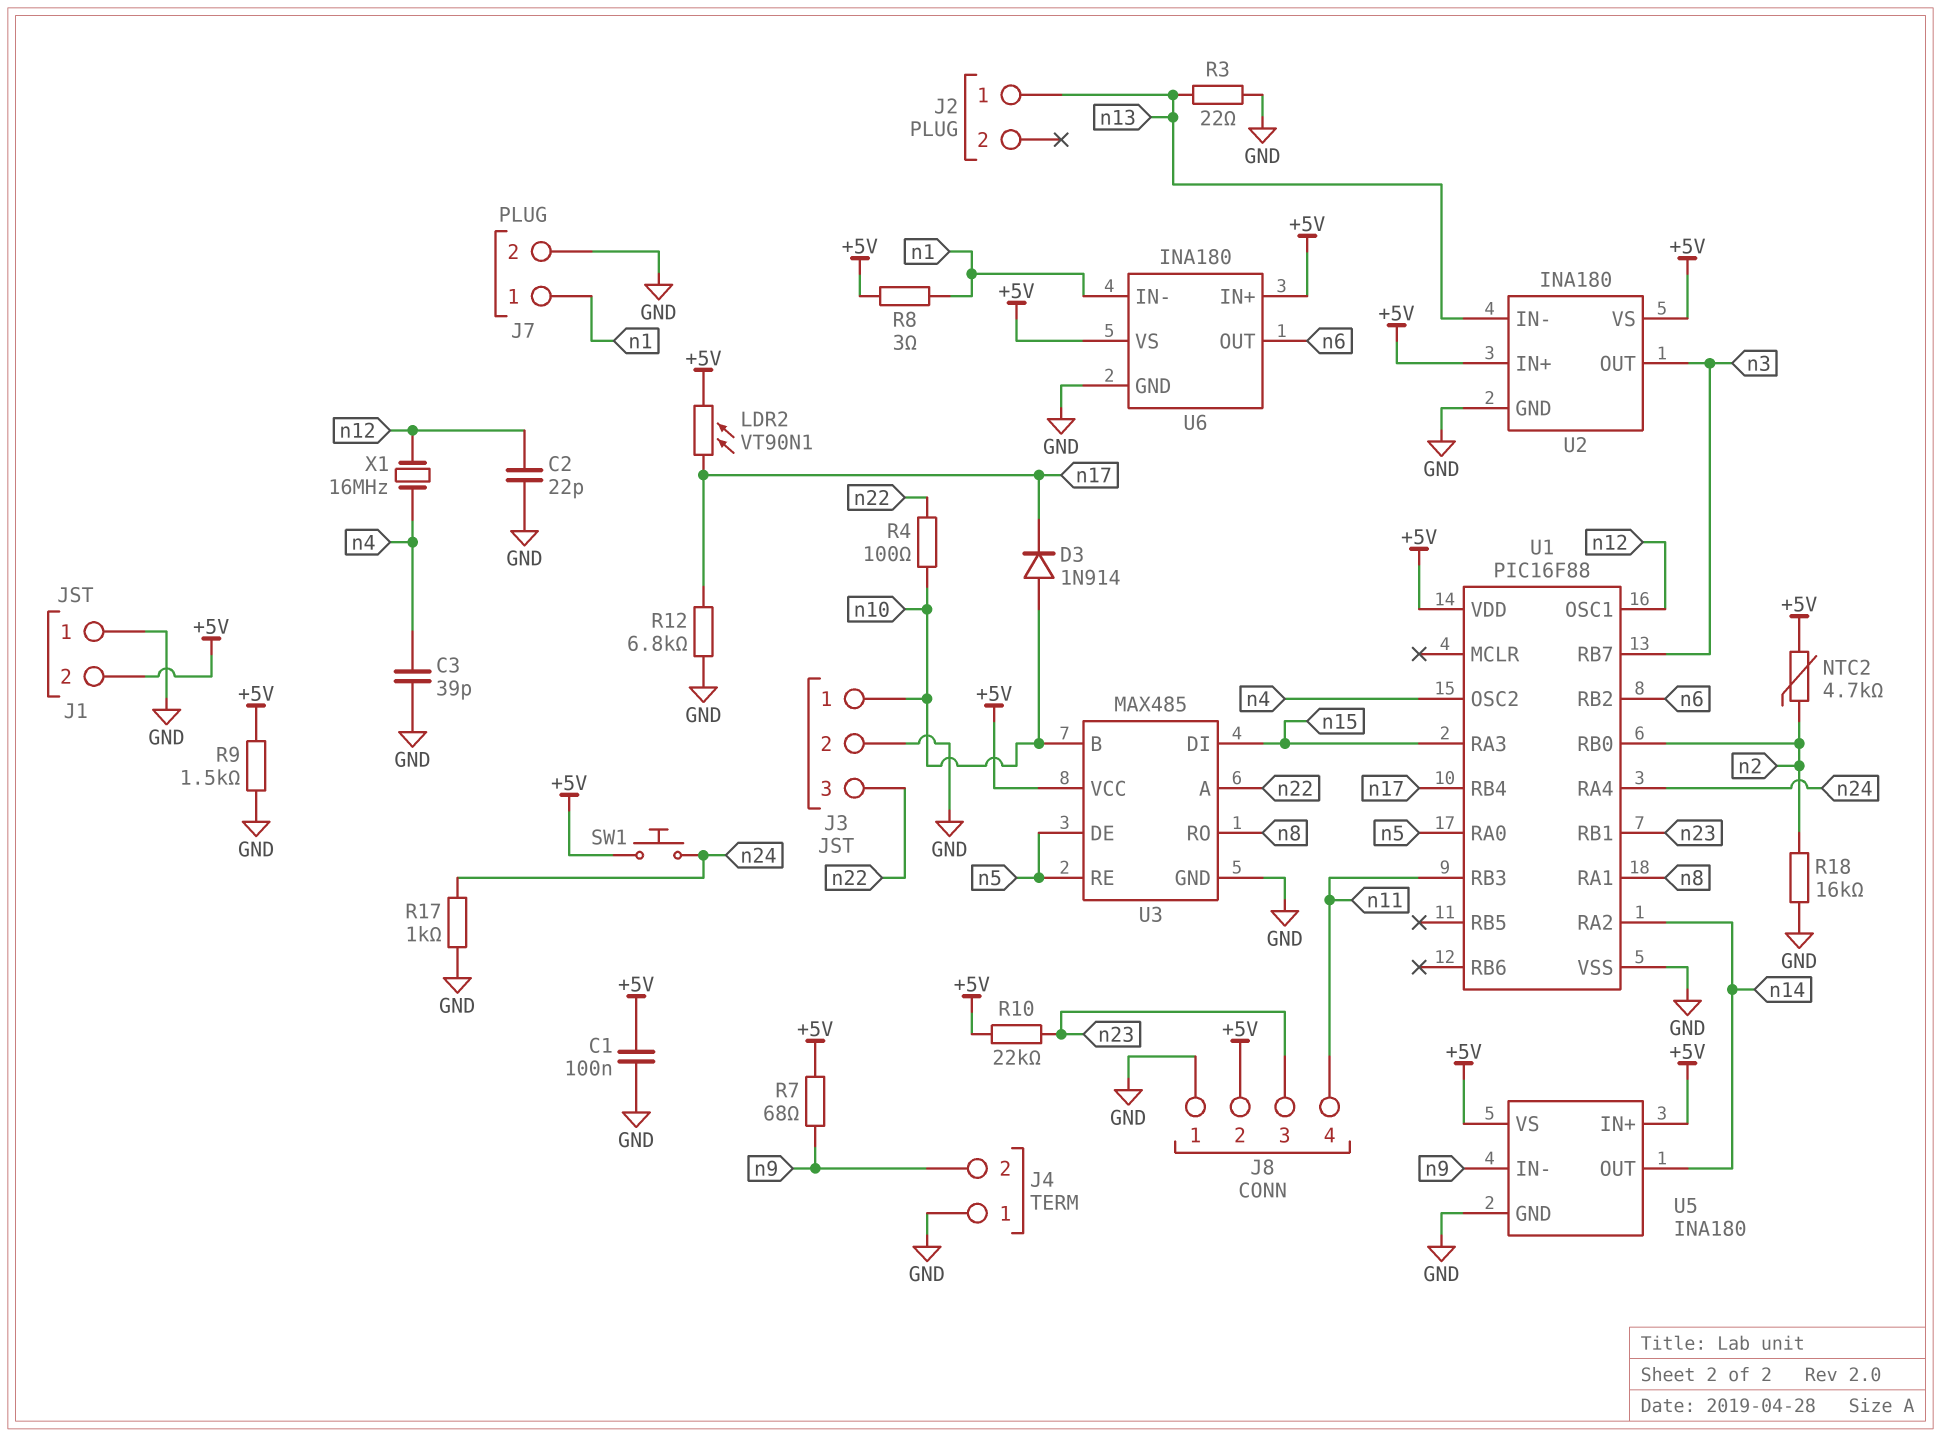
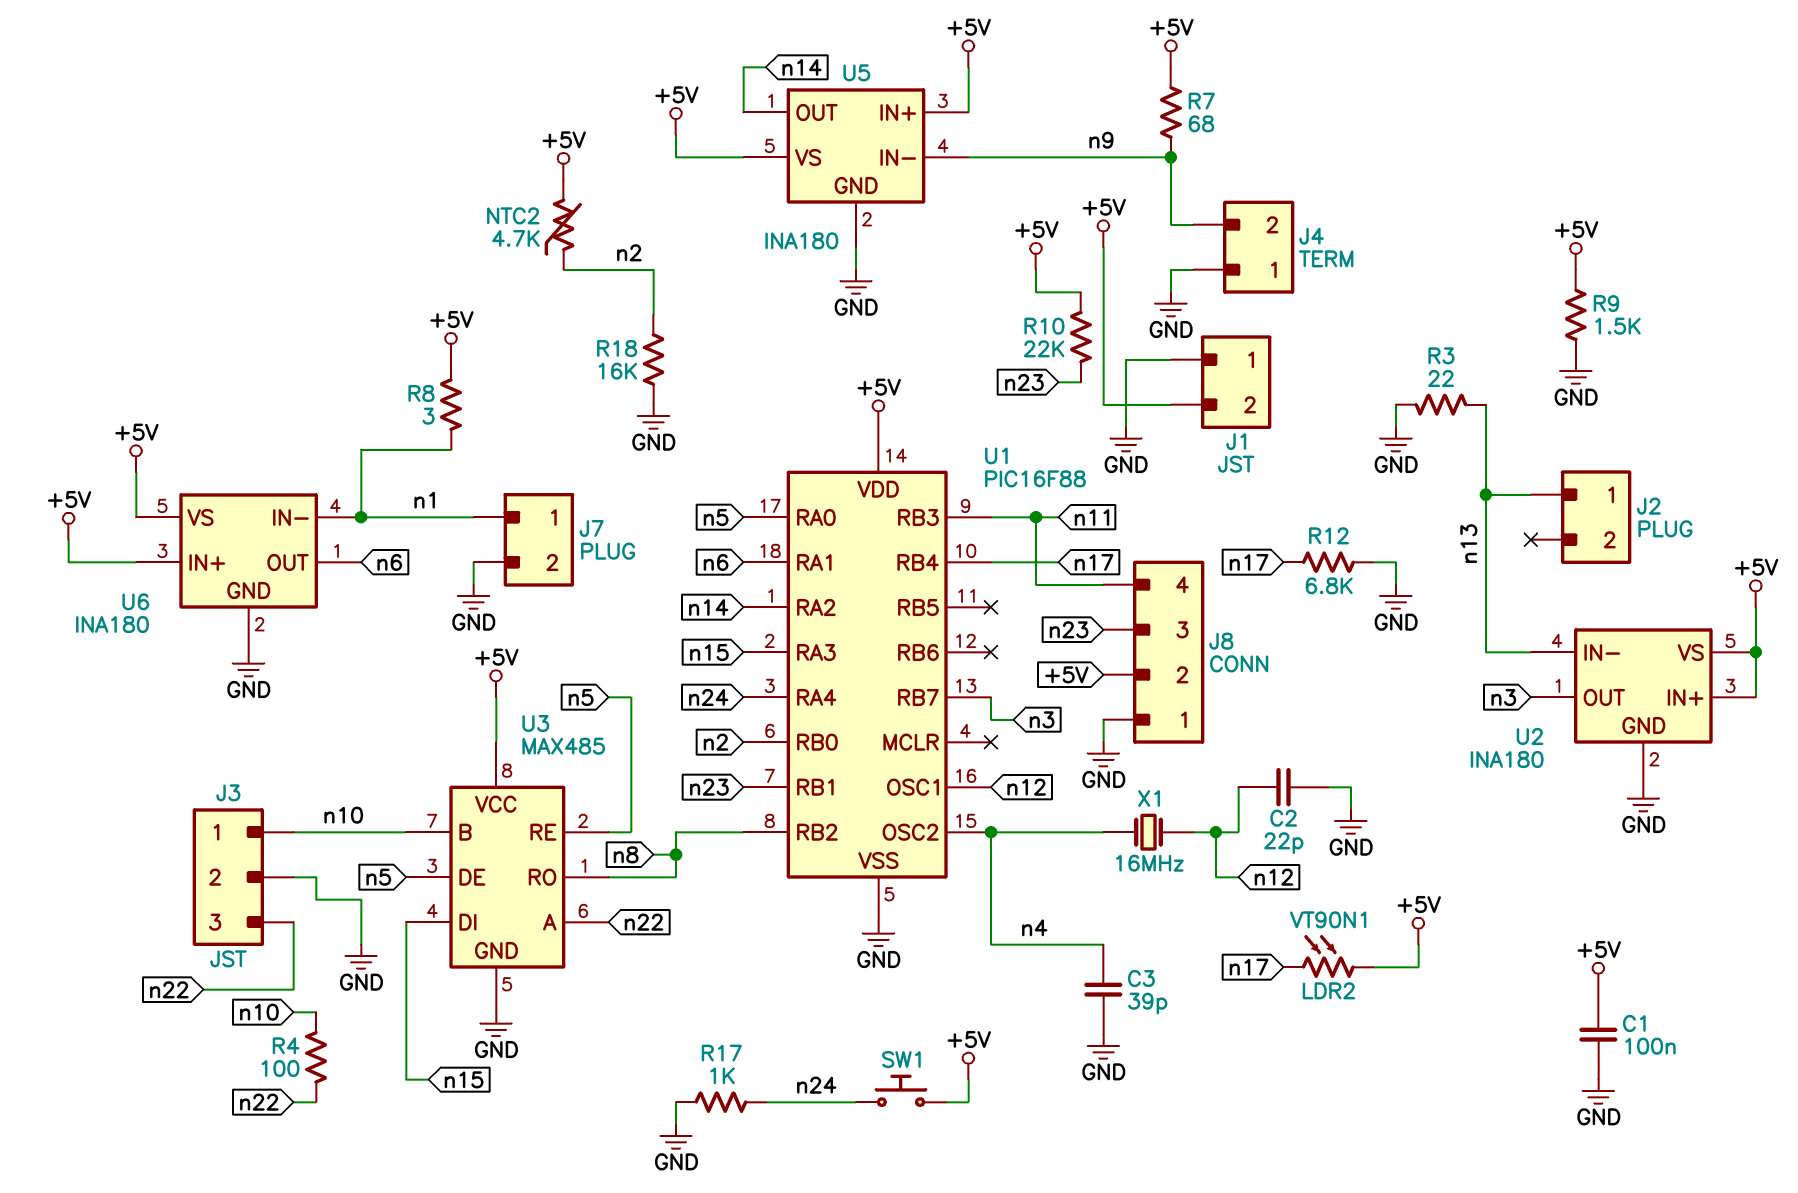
D3: diode 1N914 (A n10, K n17) -> none
U1 pin RA1: n8 -> n6
U1 pin RB2: n6 -> n8

